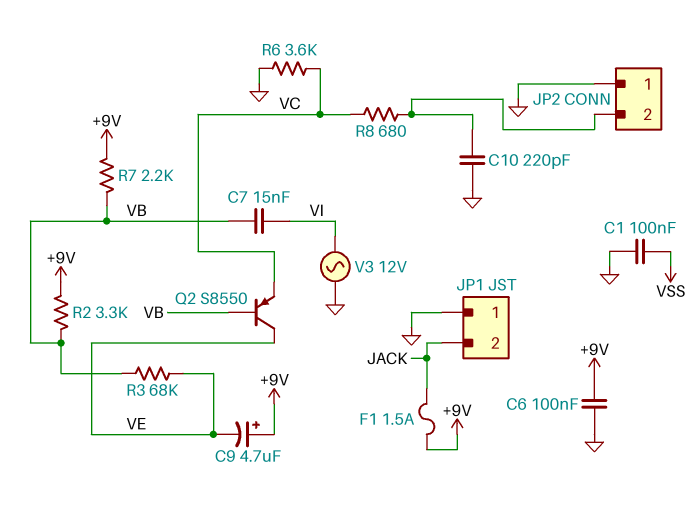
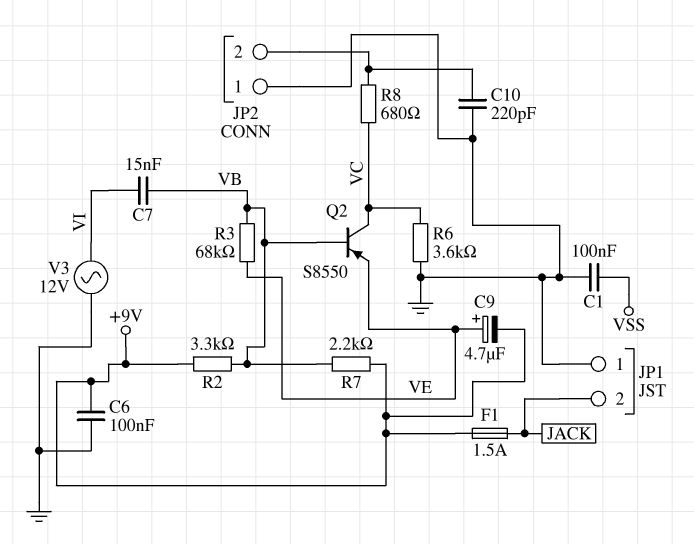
C9: 4.7uF (plus +9V, minus VE) -> 4.7uF (plus VE, minus +9V)
Q2: PNP S8550 (B VB, C VE, E VC) -> PNP S8550 (B VB, C VC, E VE)

